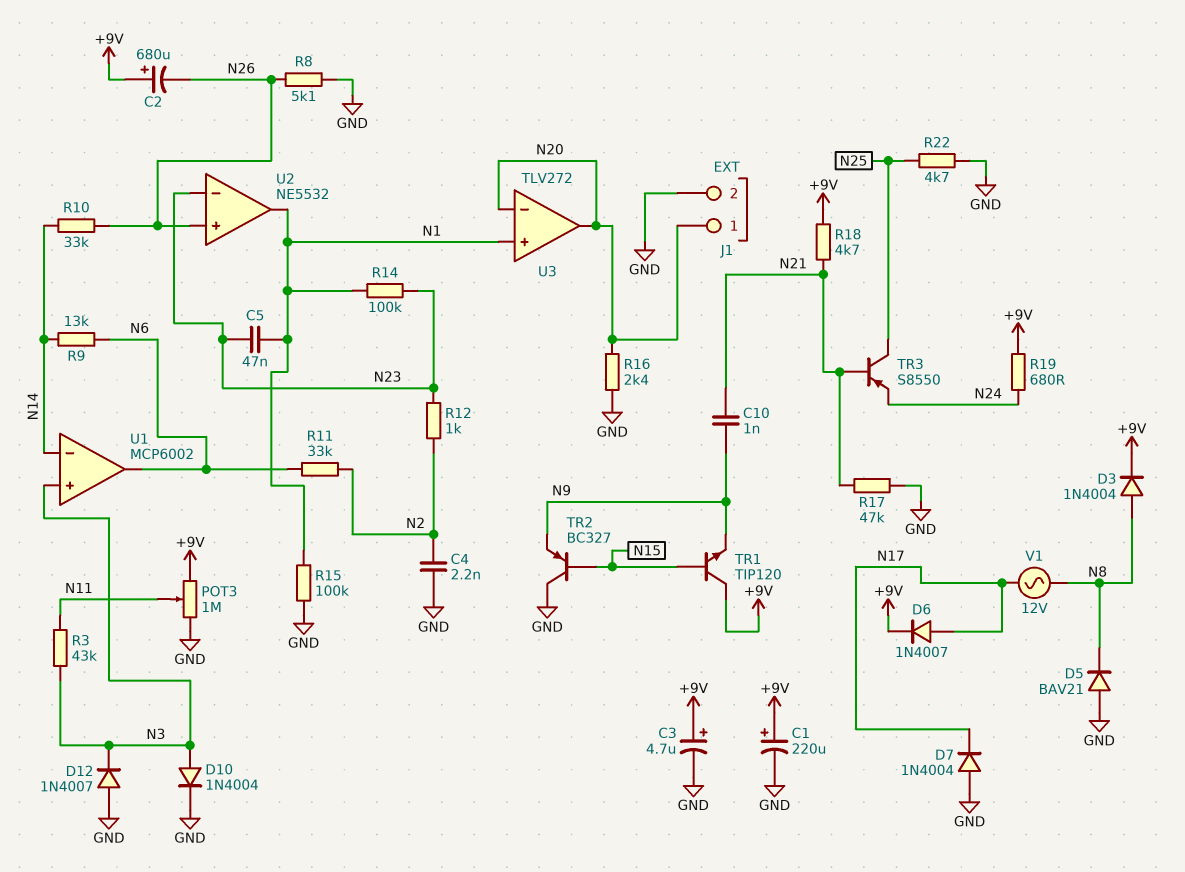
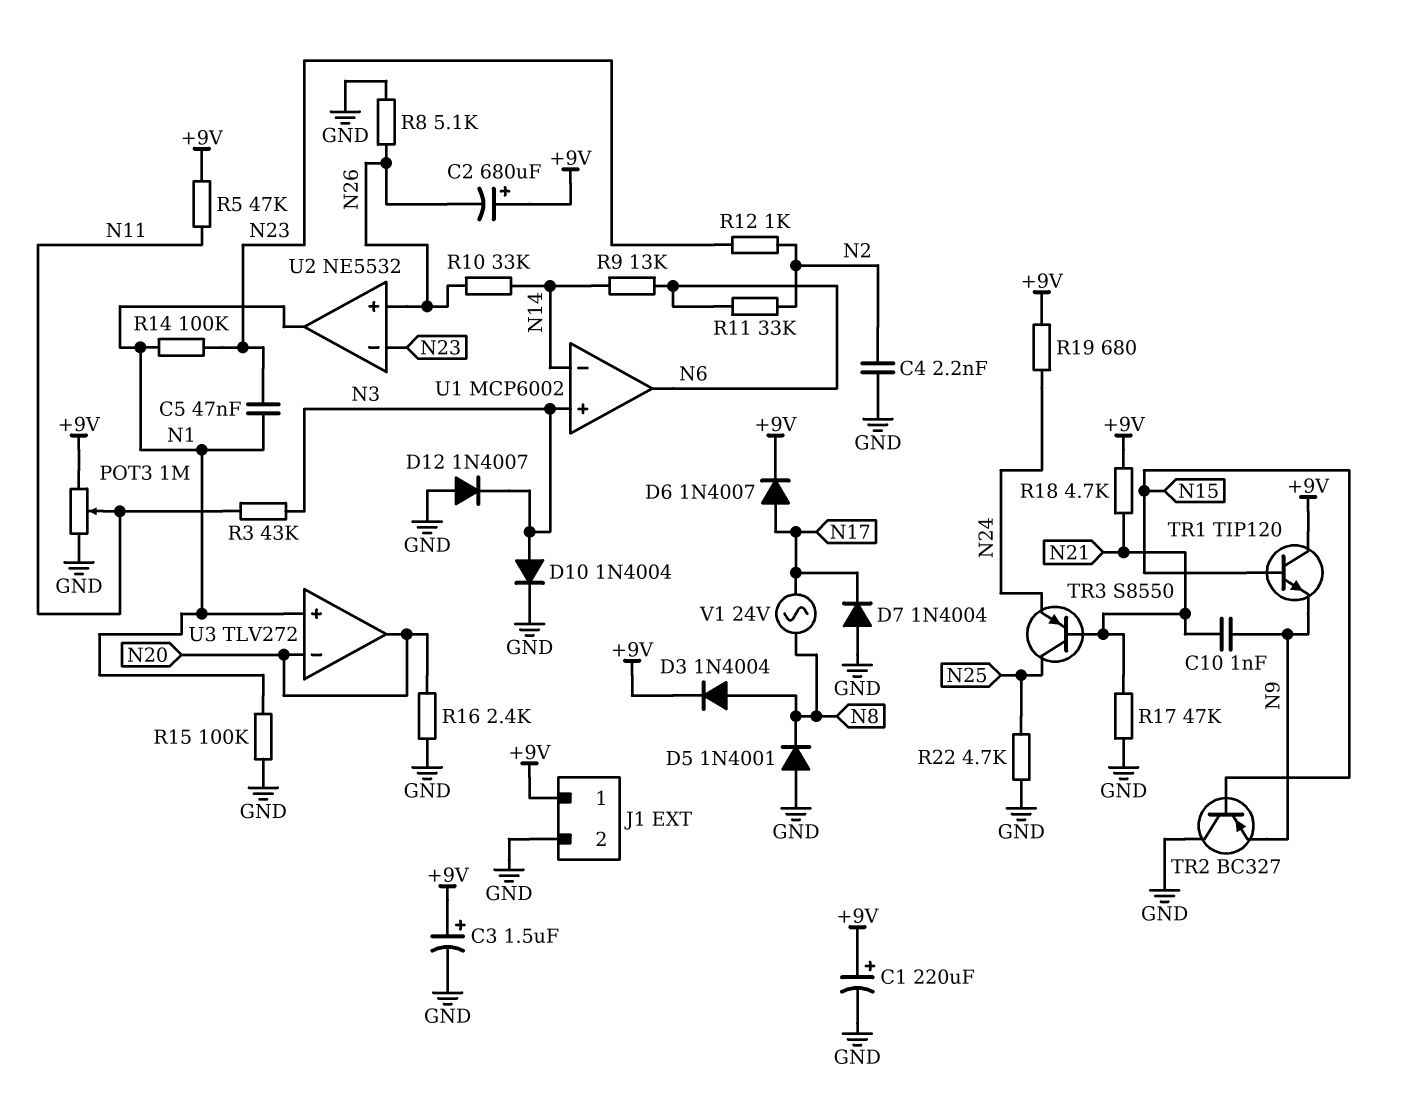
C3: 4.7uF (plus +9V, minus GND) -> 1.5uF (plus +9V, minus GND)
D5: diode BAV21 (A GND, K N8) -> diode 1N4001 (A GND, K N8)
J1 pin 1: N20 -> +9V
R5: none -> 47k (+9V, N11)
V1: AC 12V (N8, N17) -> AC 24V (N8, N17)

